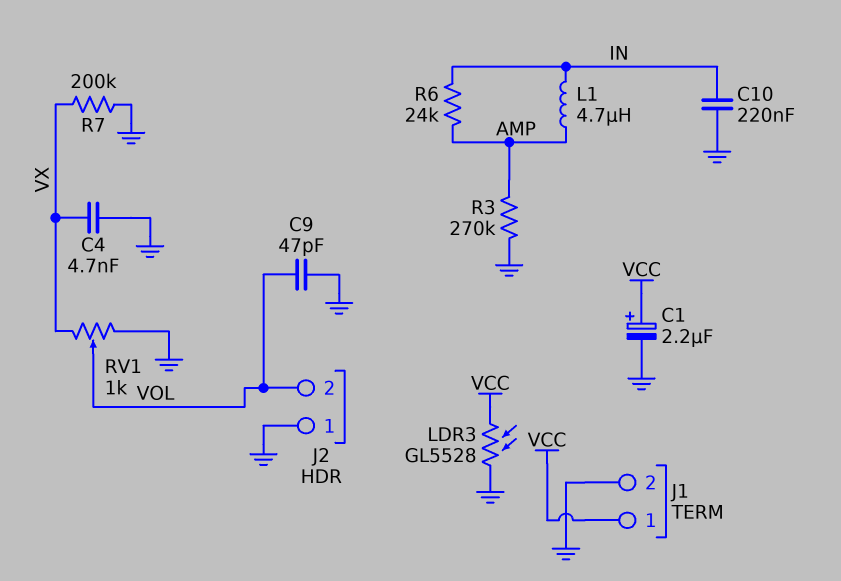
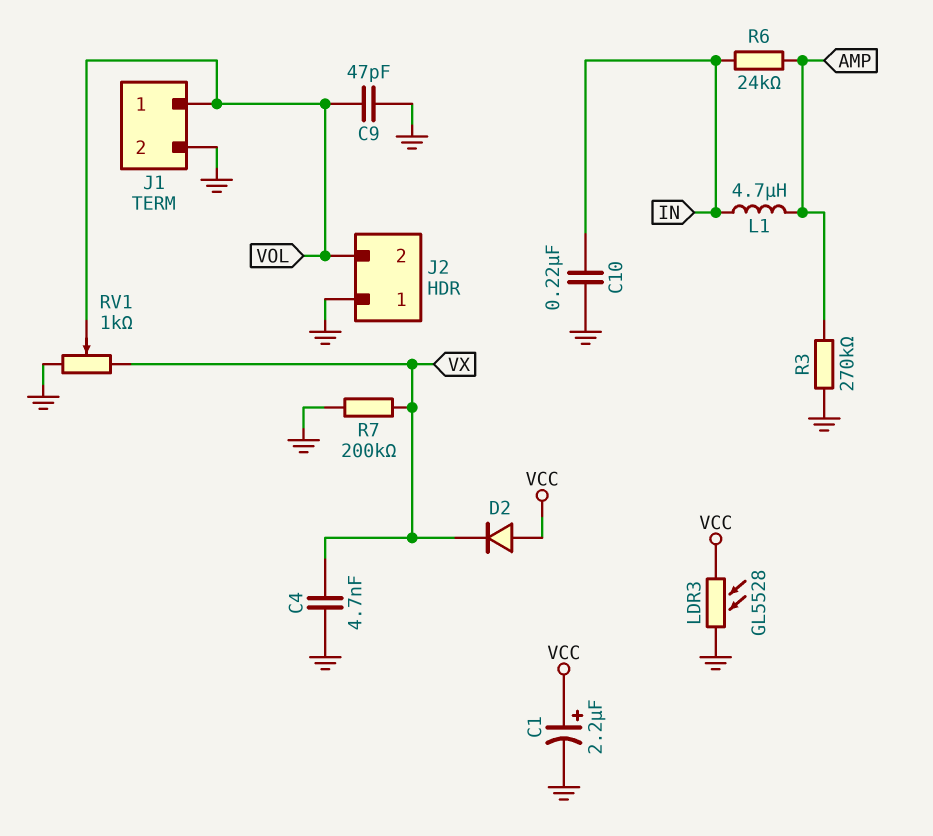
D2: none -> diode (A VCC, K VX)
J1 pin 1: VCC -> VOL

